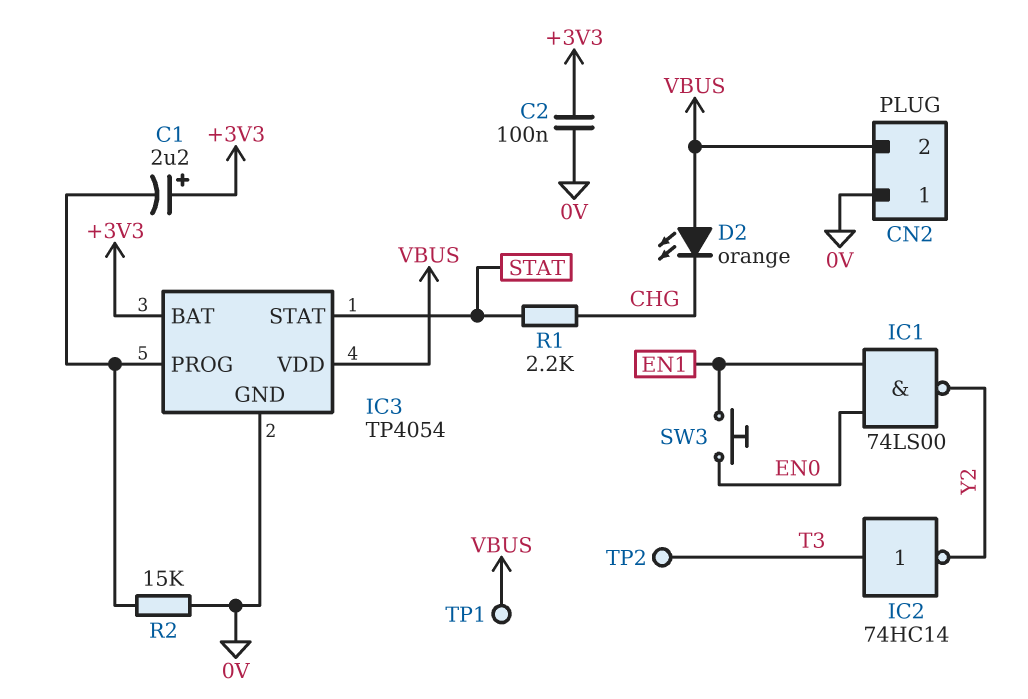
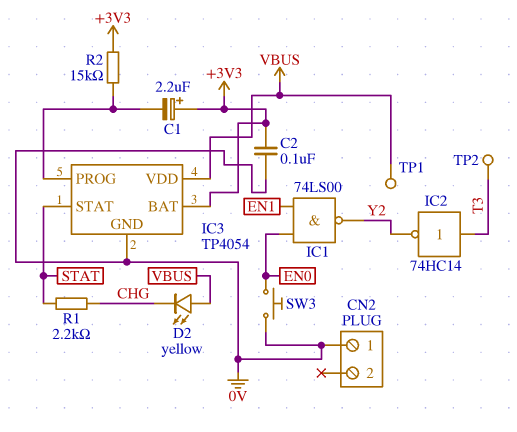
CN2 pin 2: VBUS -> none
D2: LED orange (A VBUS, K CHG) -> LED yellow (A VBUS, K CHG)
R2: 15k (0V, IC3/PROG) -> 15k (+3V3, IC3/PROG)
SW3: button (EN0, EN1) -> button (0V, EN0)

